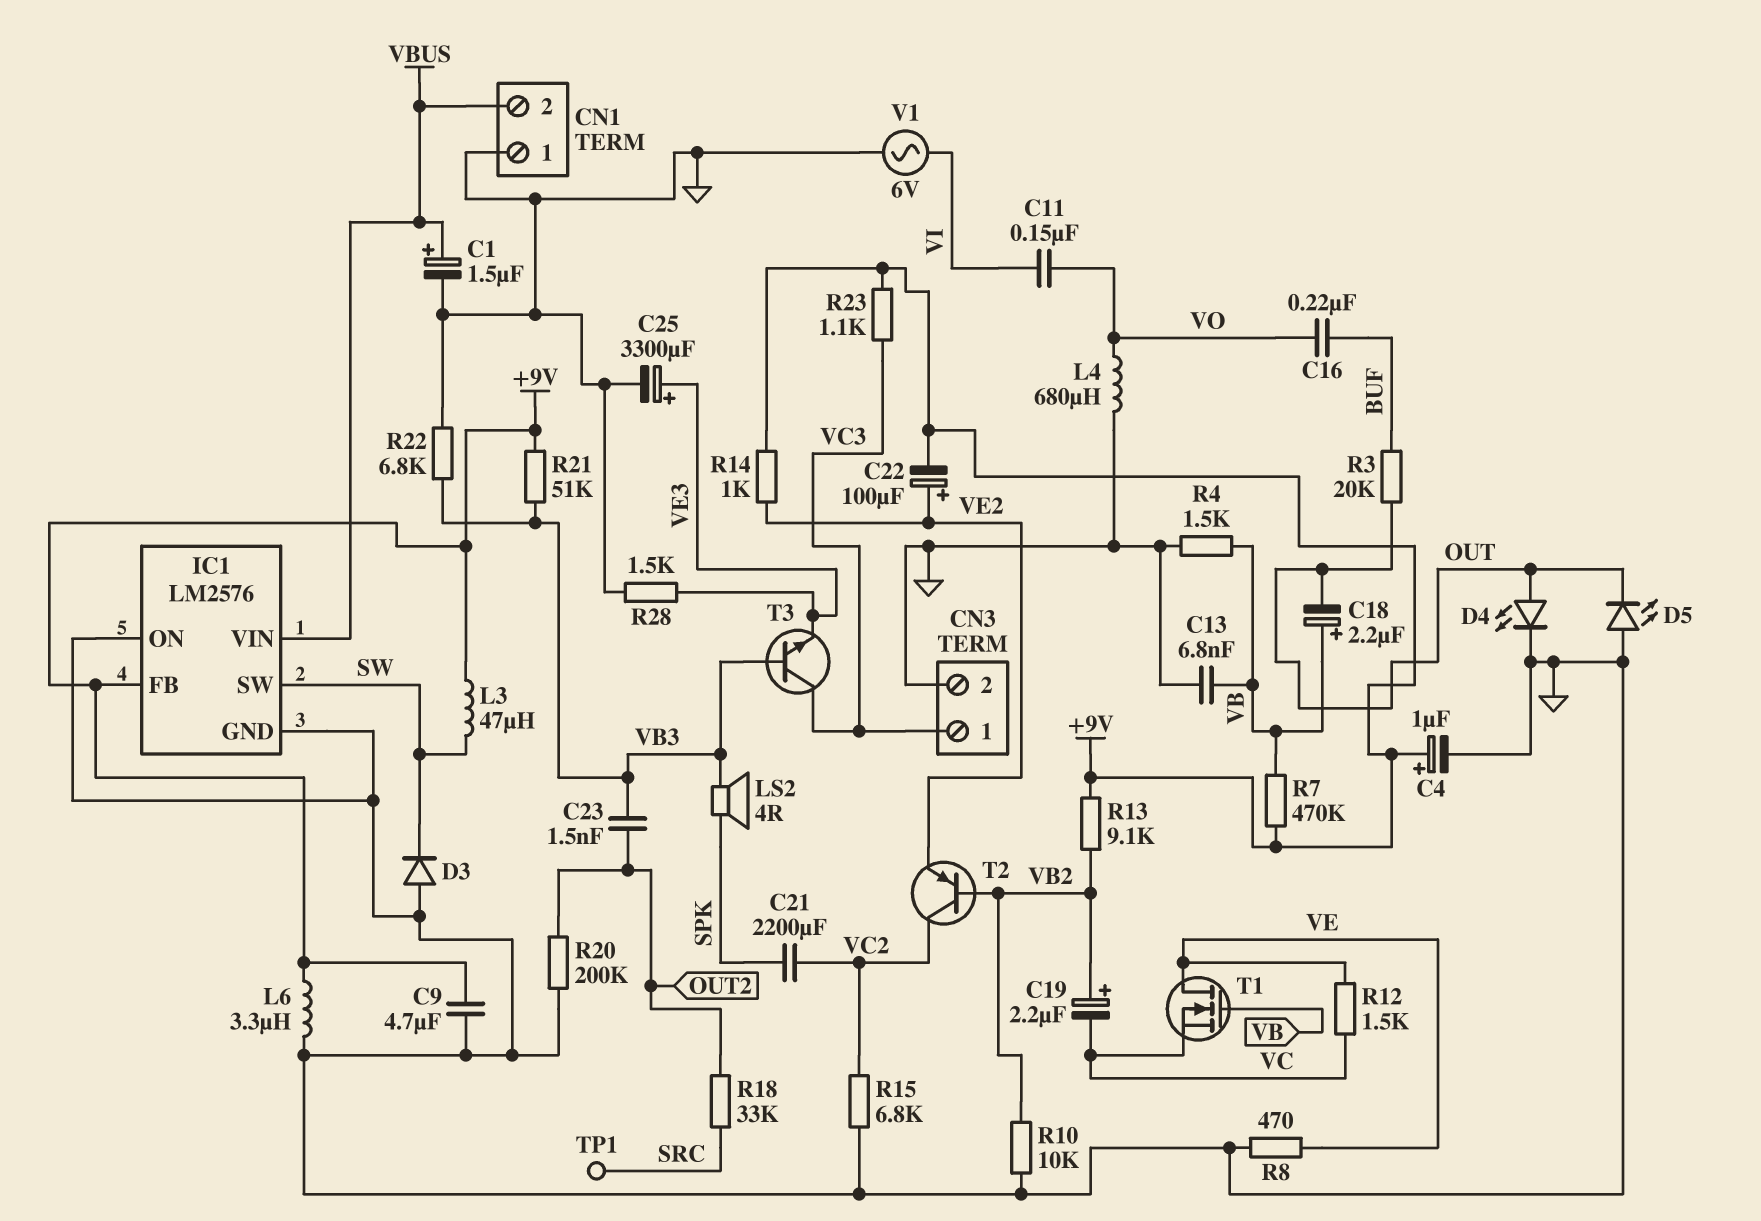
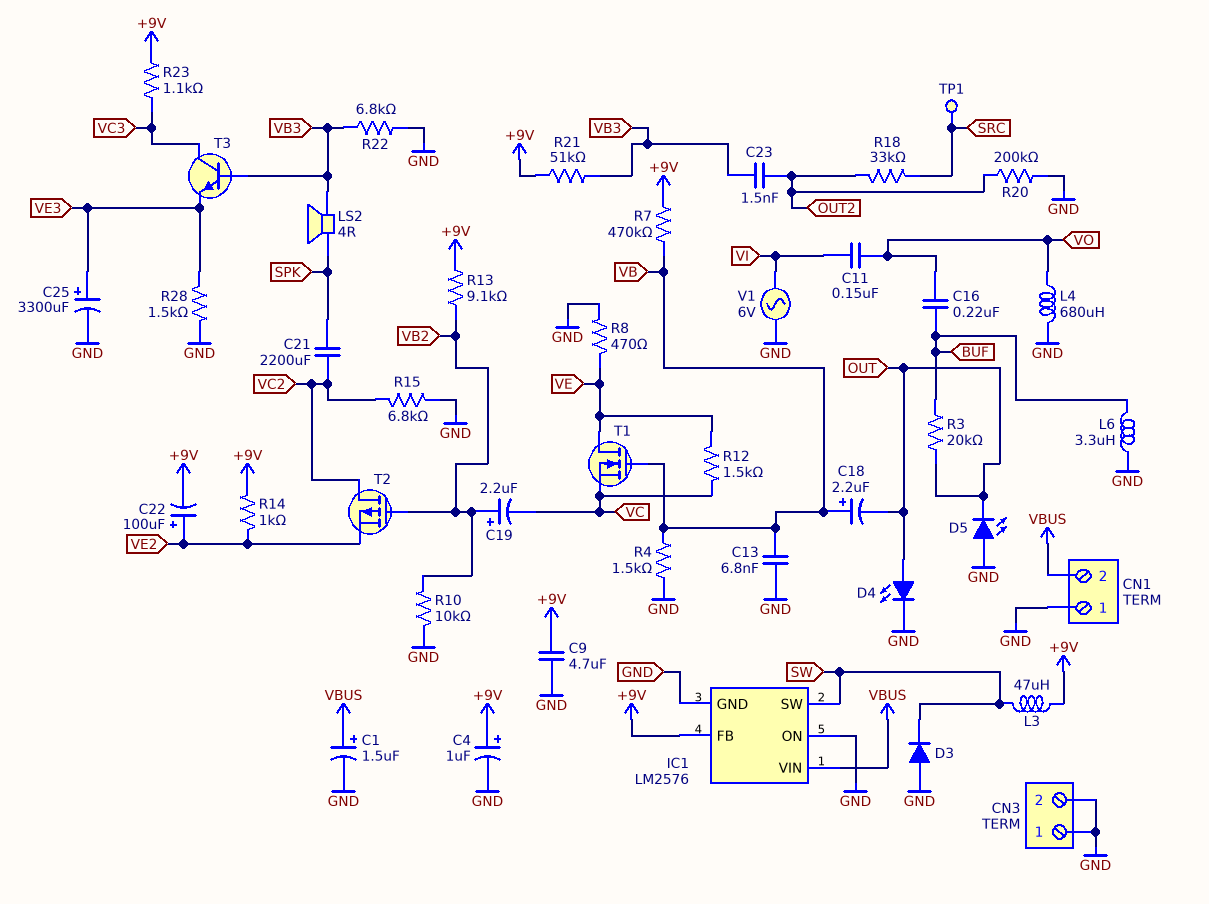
CN3 pin 1: VC3 -> GND
L6: 3.3uH (+9V, GND) -> 3.3uH (BUF, GND)
T2: PNP (B VB2, C VC2, E VE2) -> PMOS (G VB2, D VC2, S VE2)

